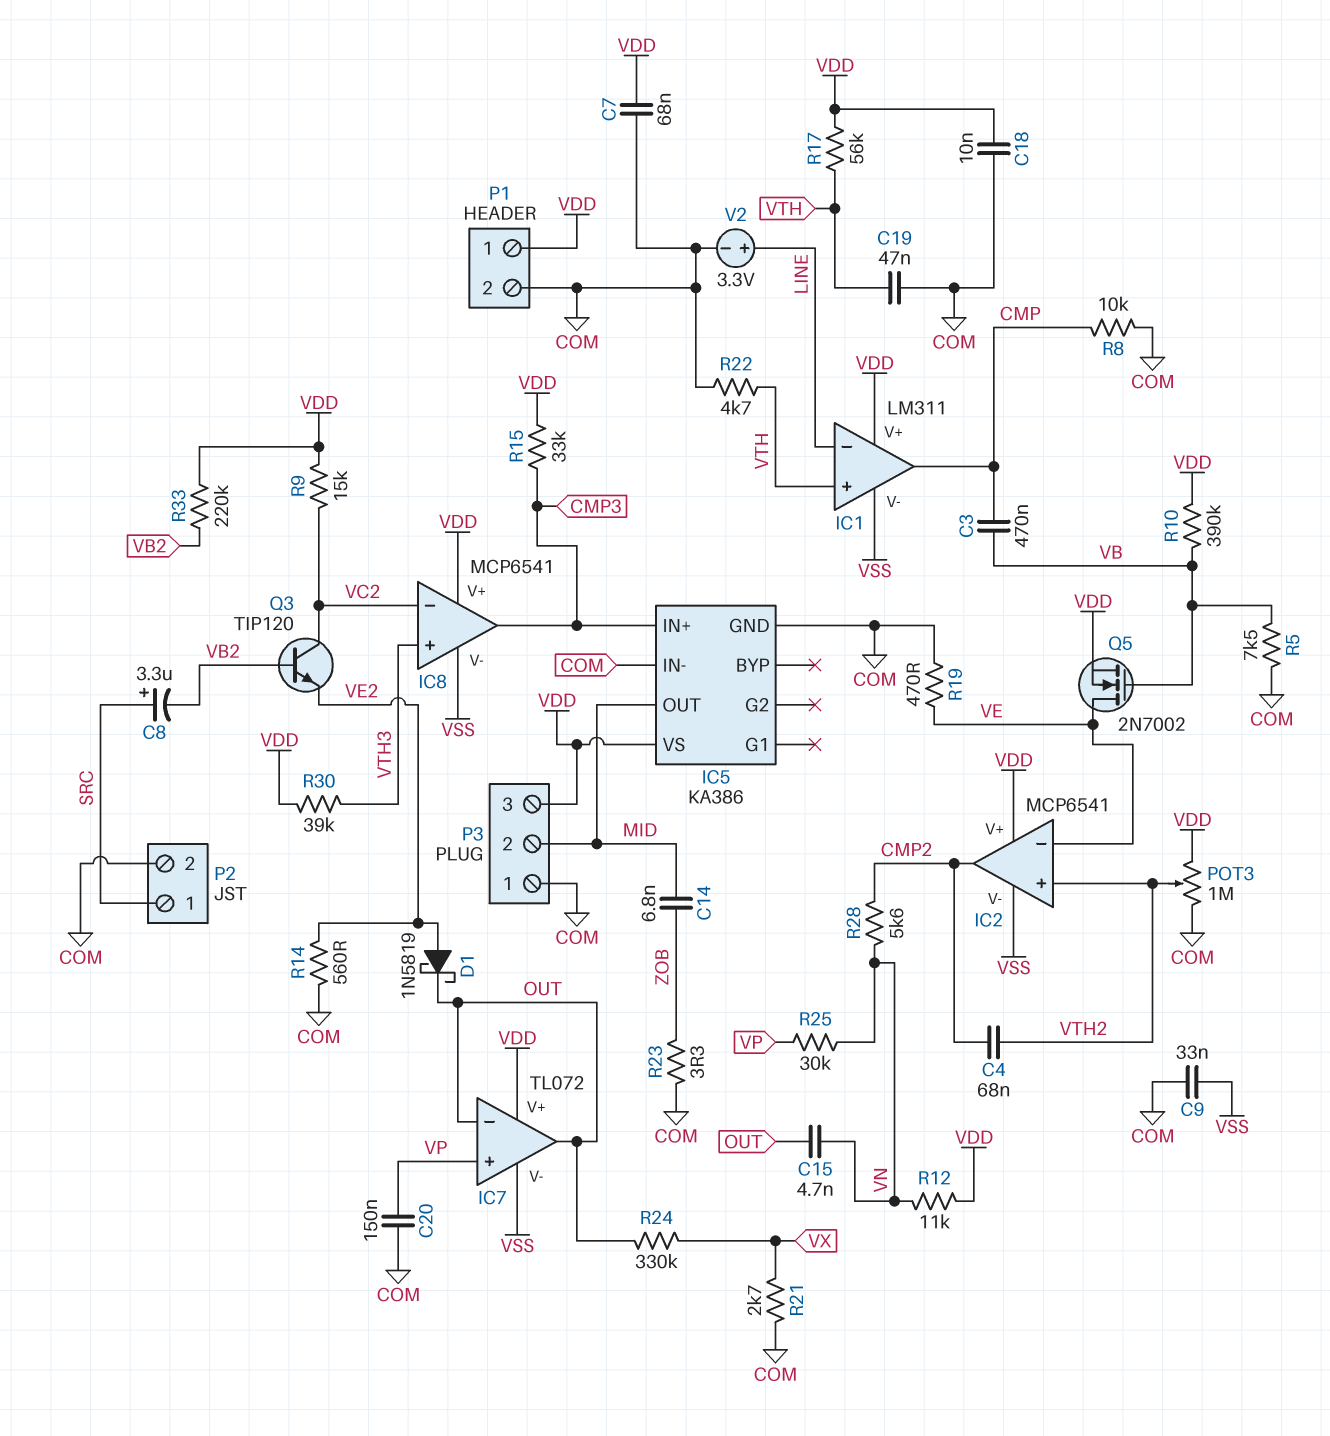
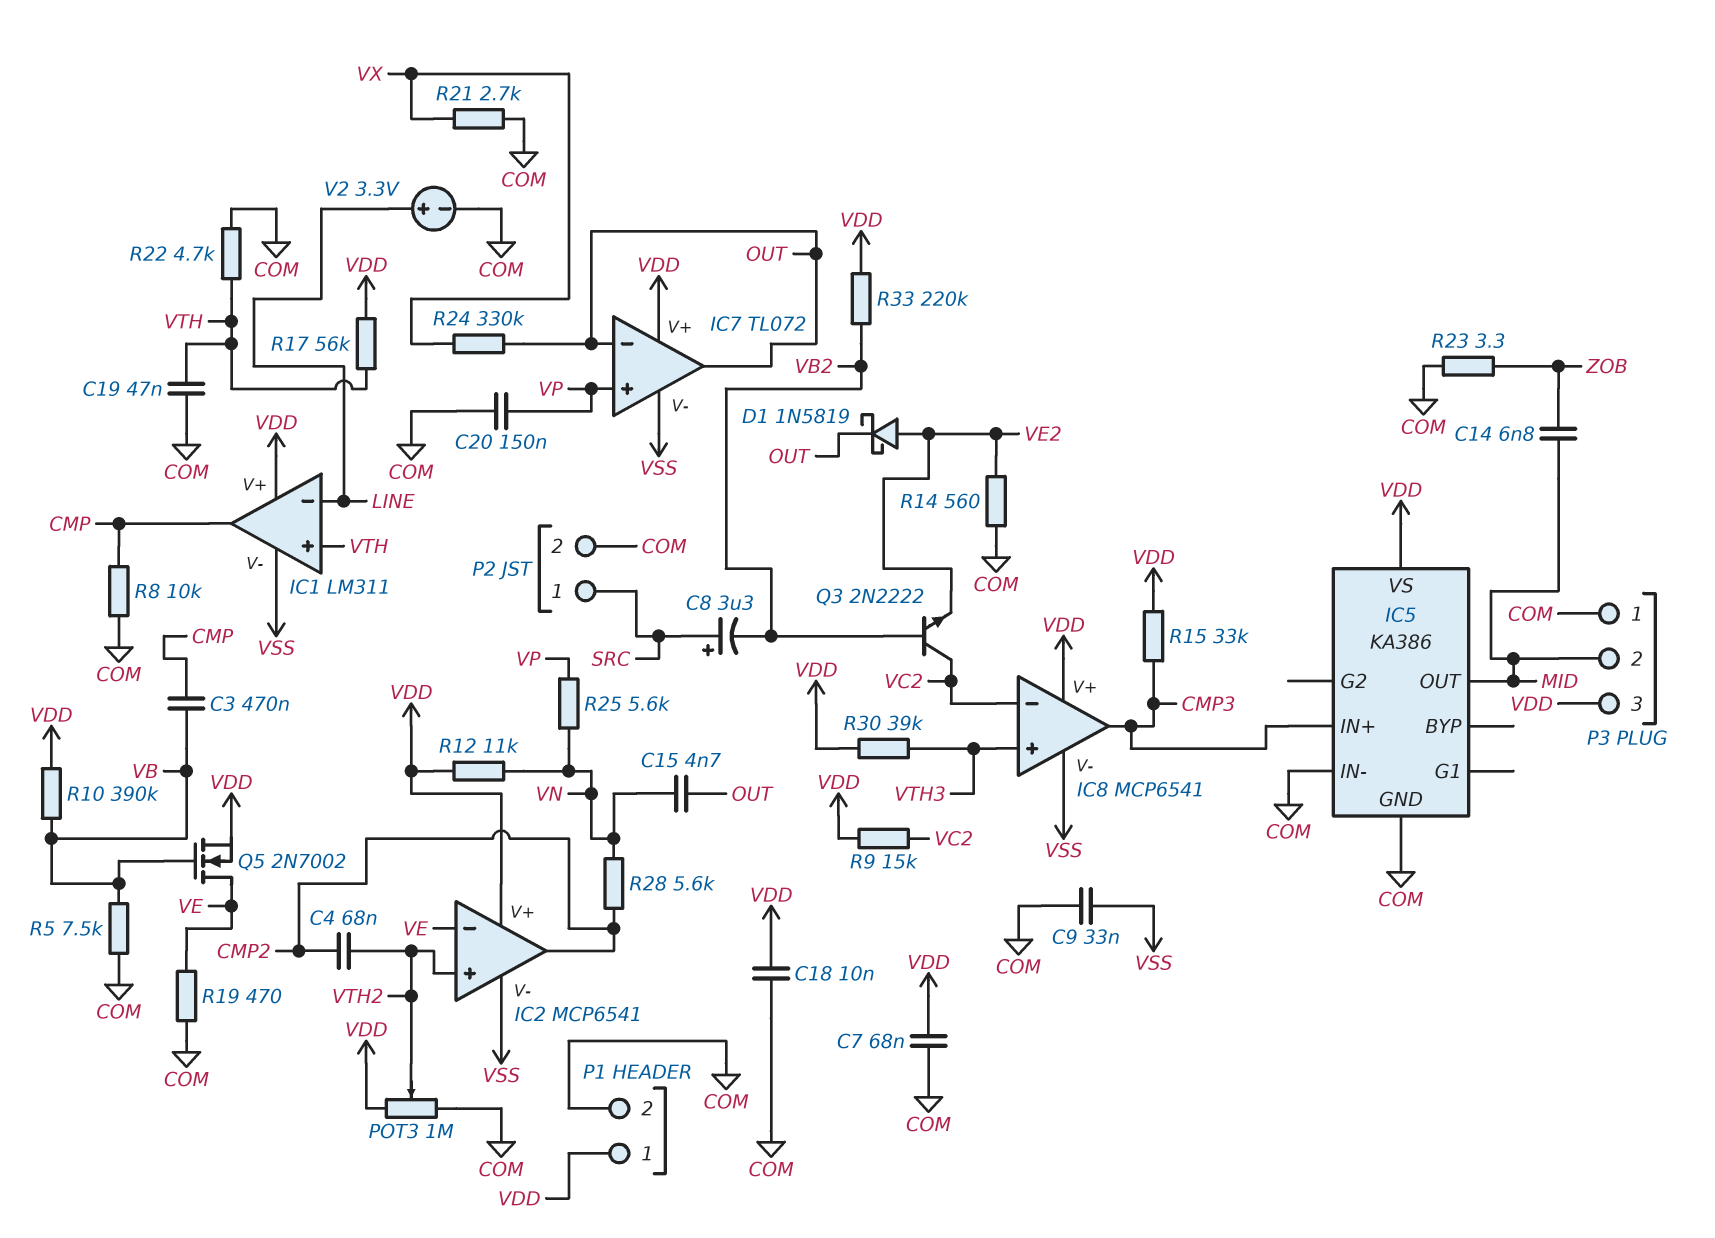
Q3: NPN TIP120 (B VB2, C VC2, E VE2) -> NPN 2N2222 (B VB2, C VC2, E VE2)
R25: 30k (VN, VP) -> 5.6k (VN, VP)

